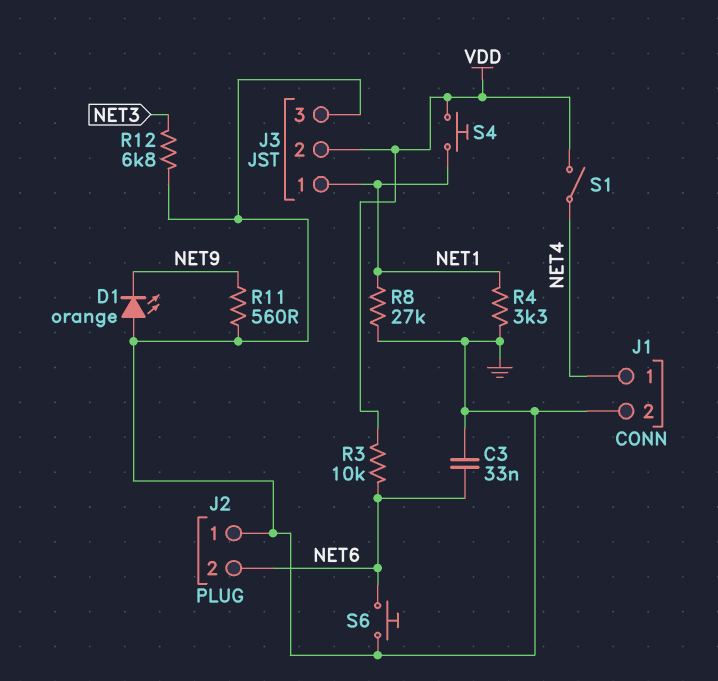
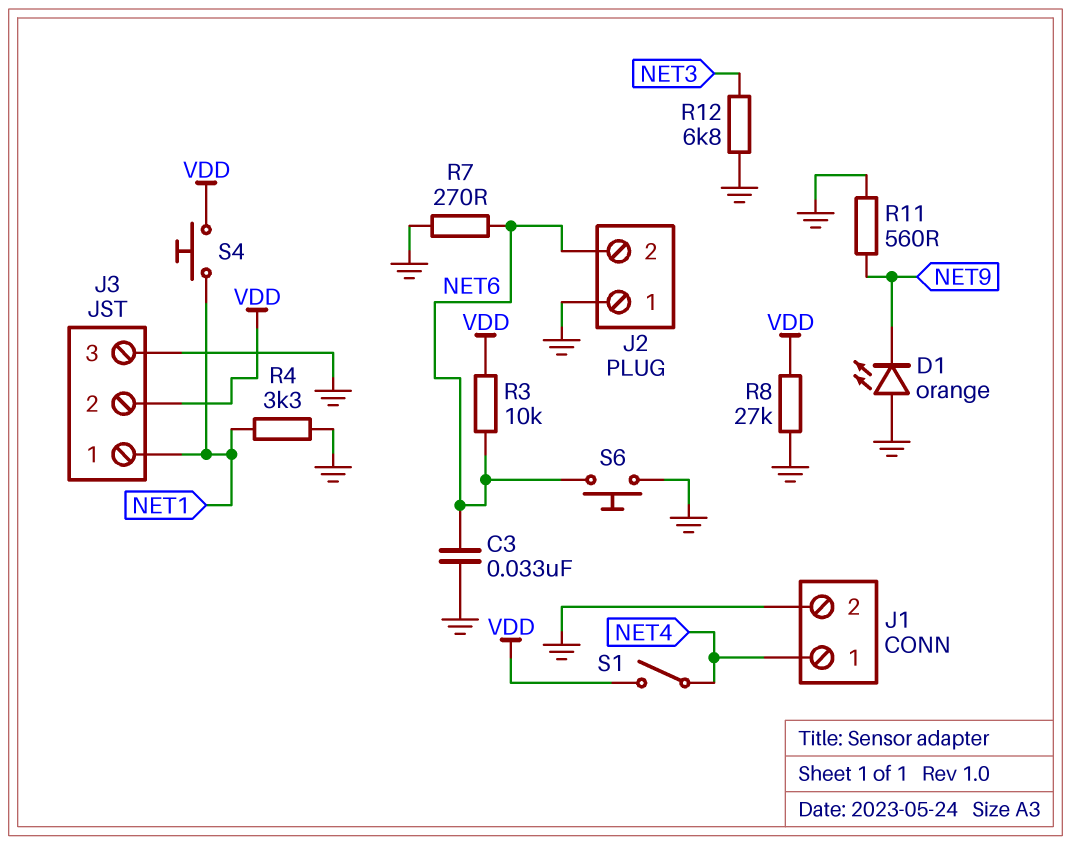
R7: none -> 270 (GND, NET6)
R8: 27k (GND, NET1) -> 27k (GND, VDD)

